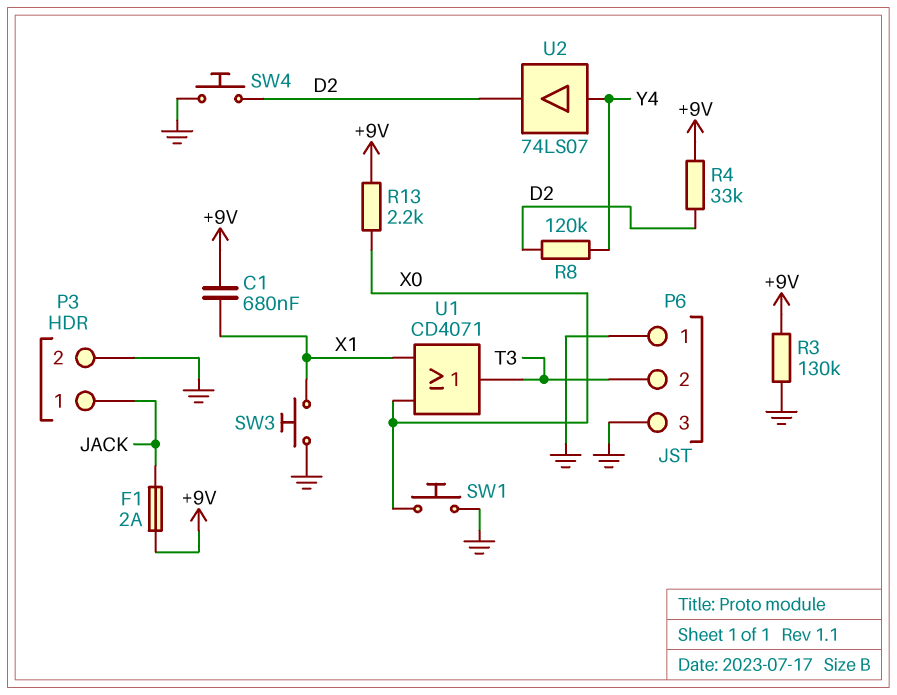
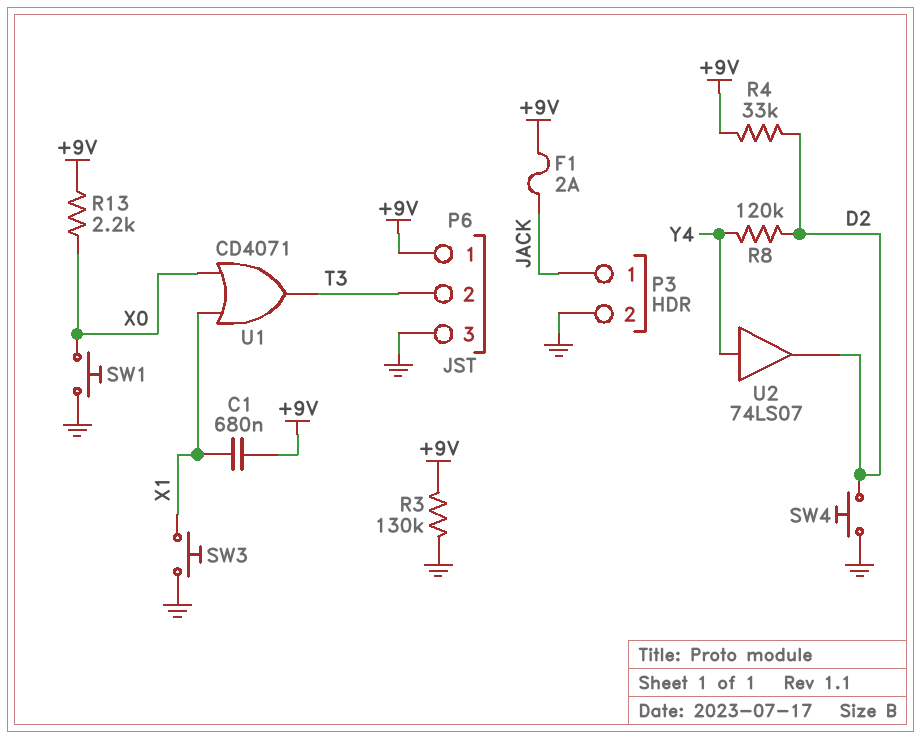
P6 pin 1: GND -> +9V

